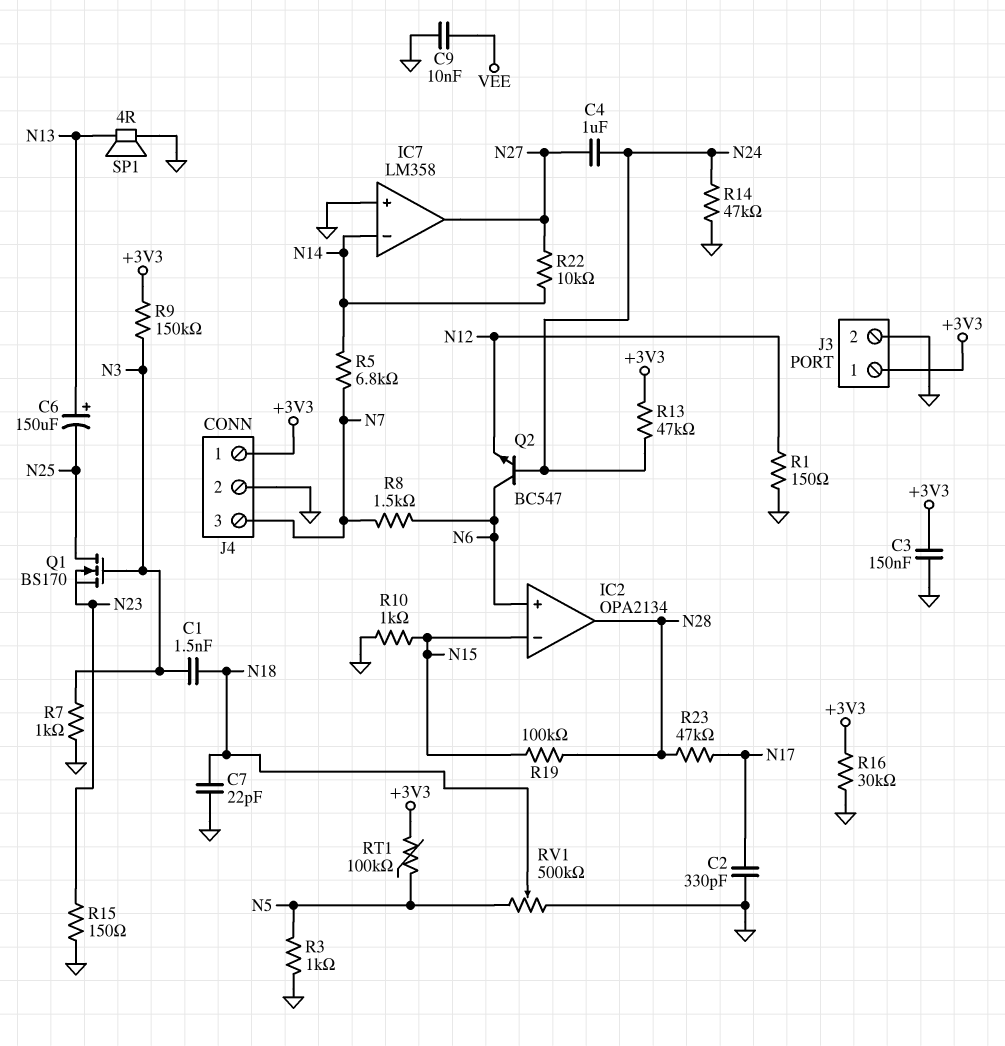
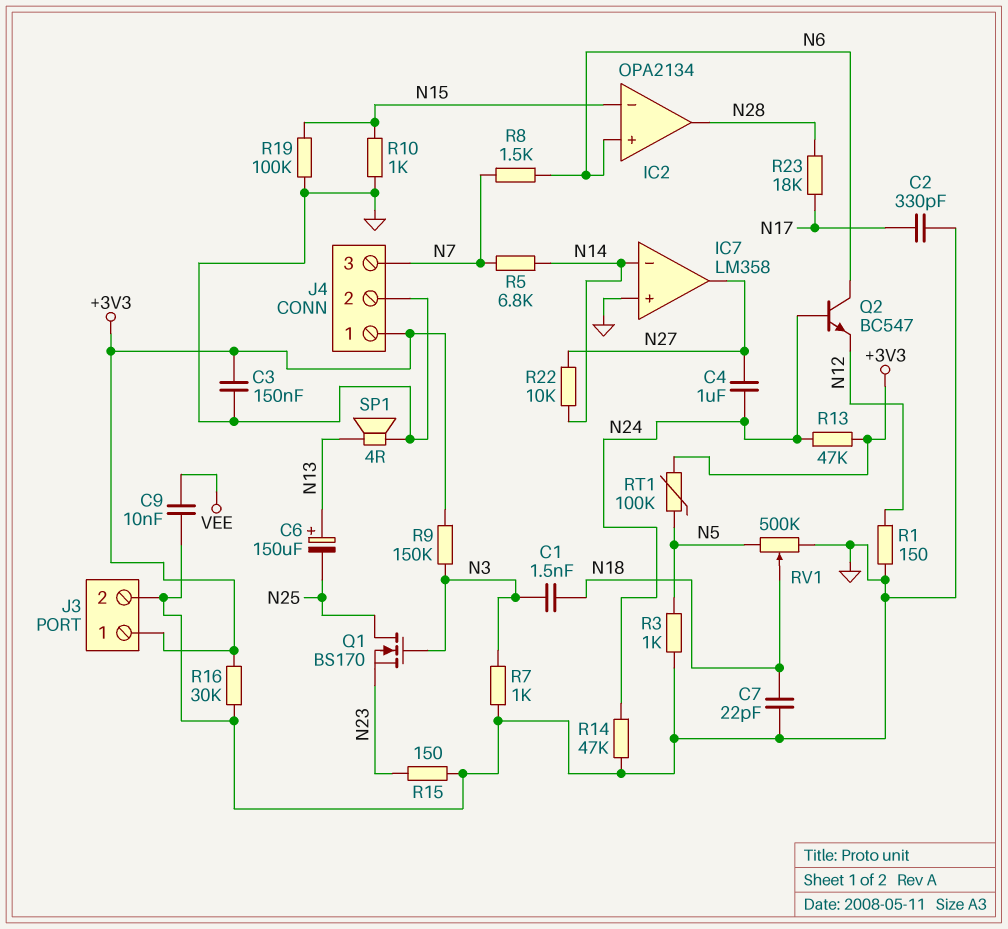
R19: 100k (N15, N28) -> 100k (GND, N15)
R23: 47k (N17, N28) -> 18k (N17, N28)

